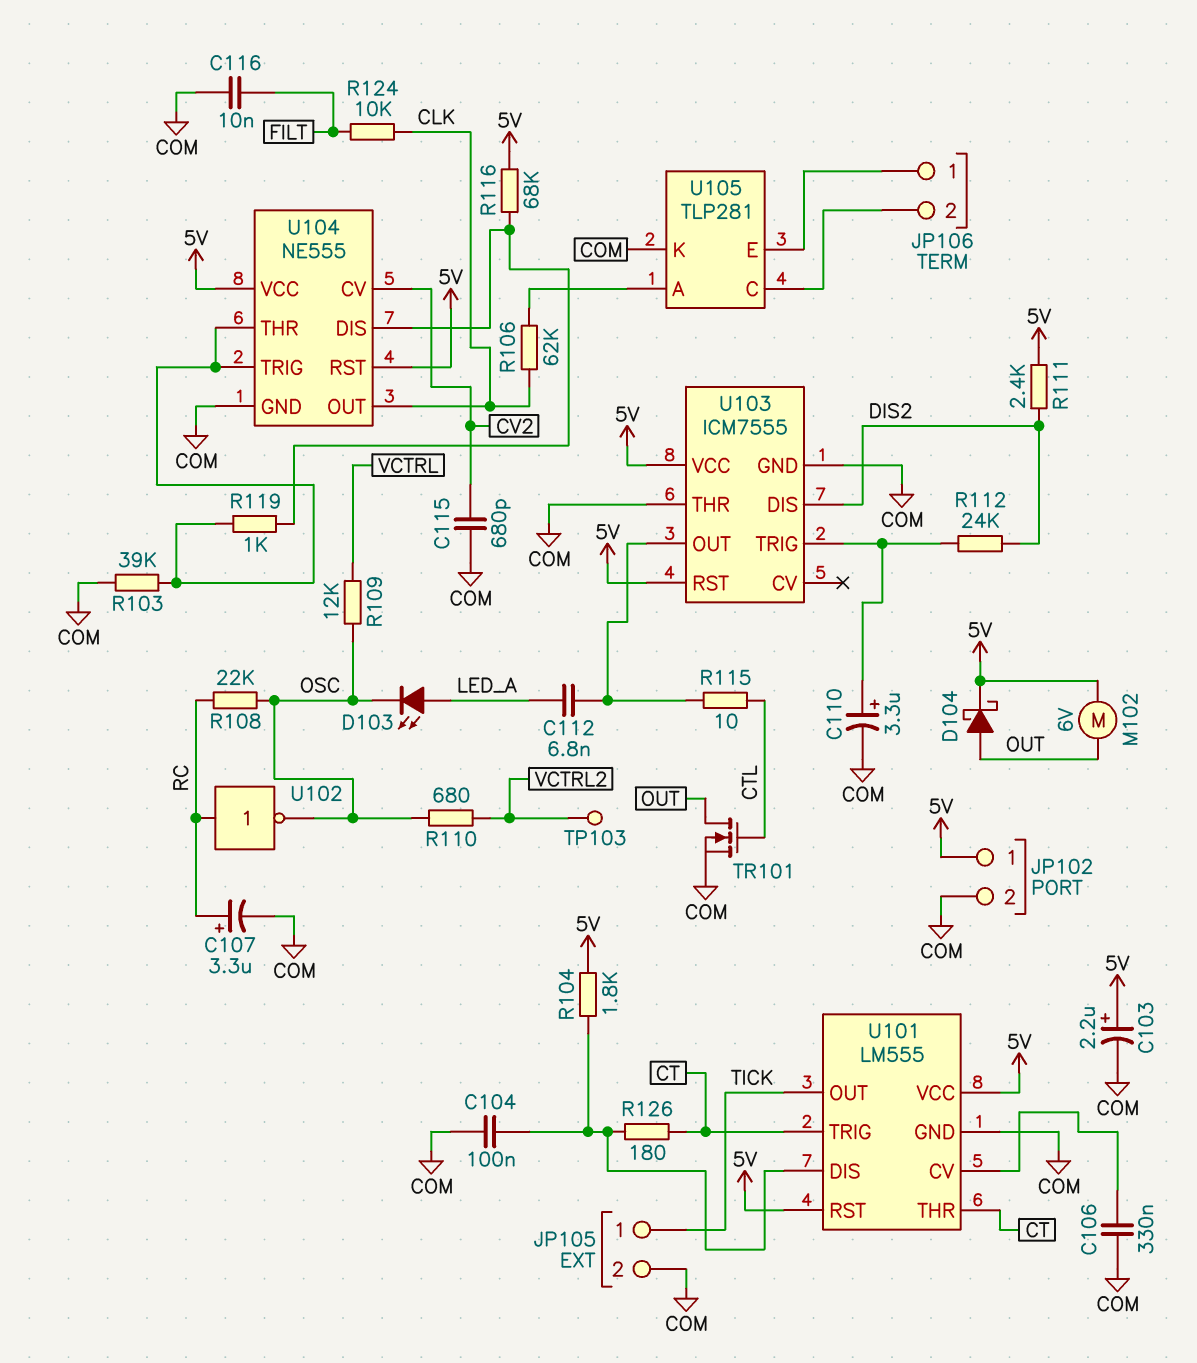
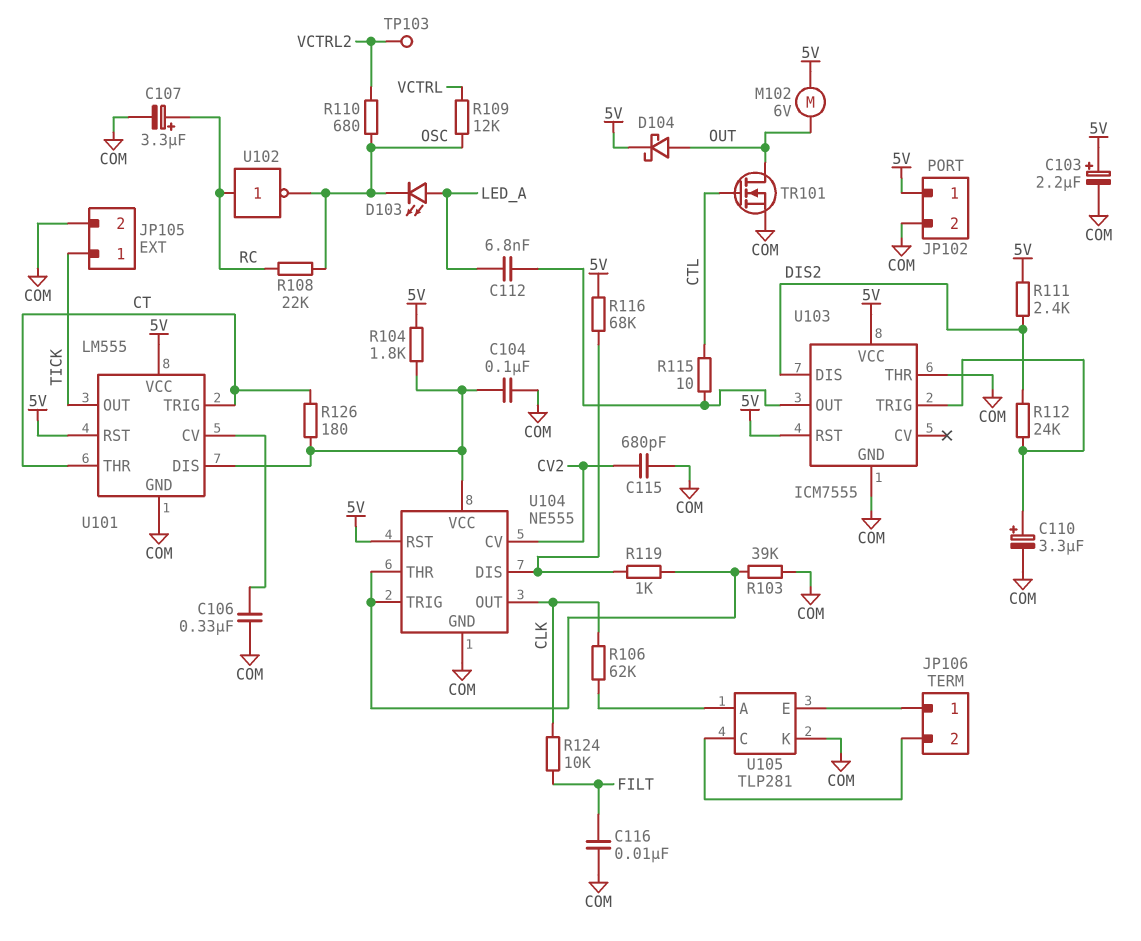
U104 pin VCC: 5V -> U101/DIS

